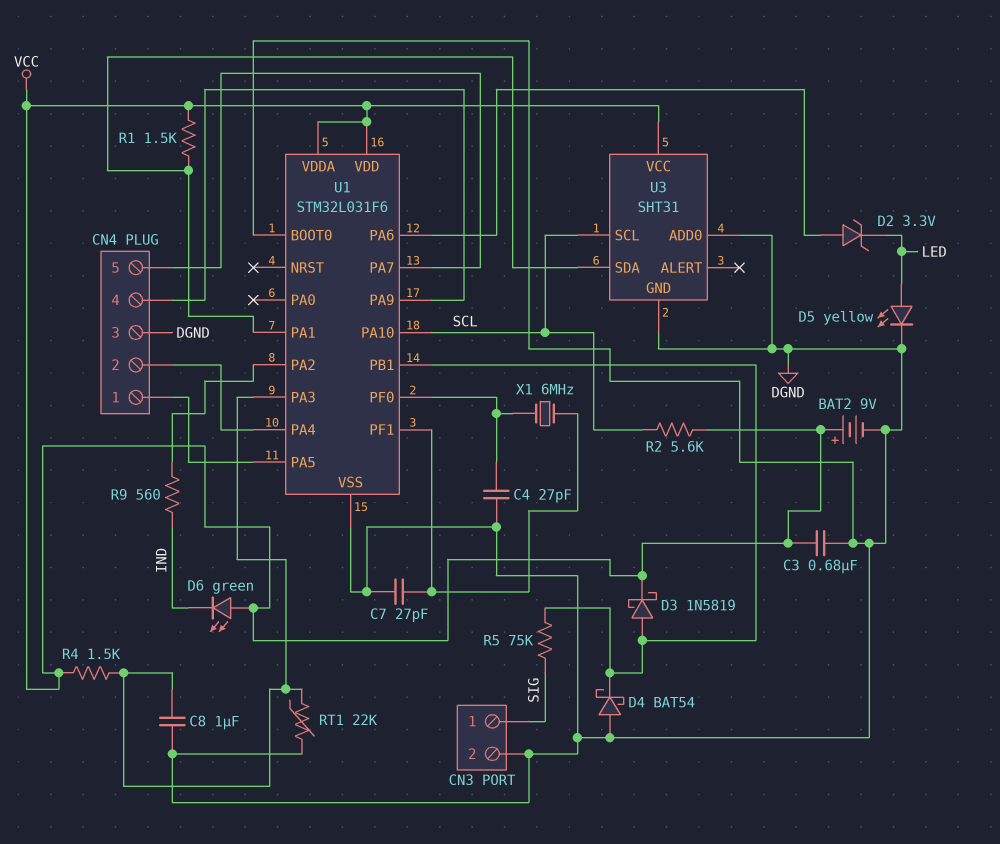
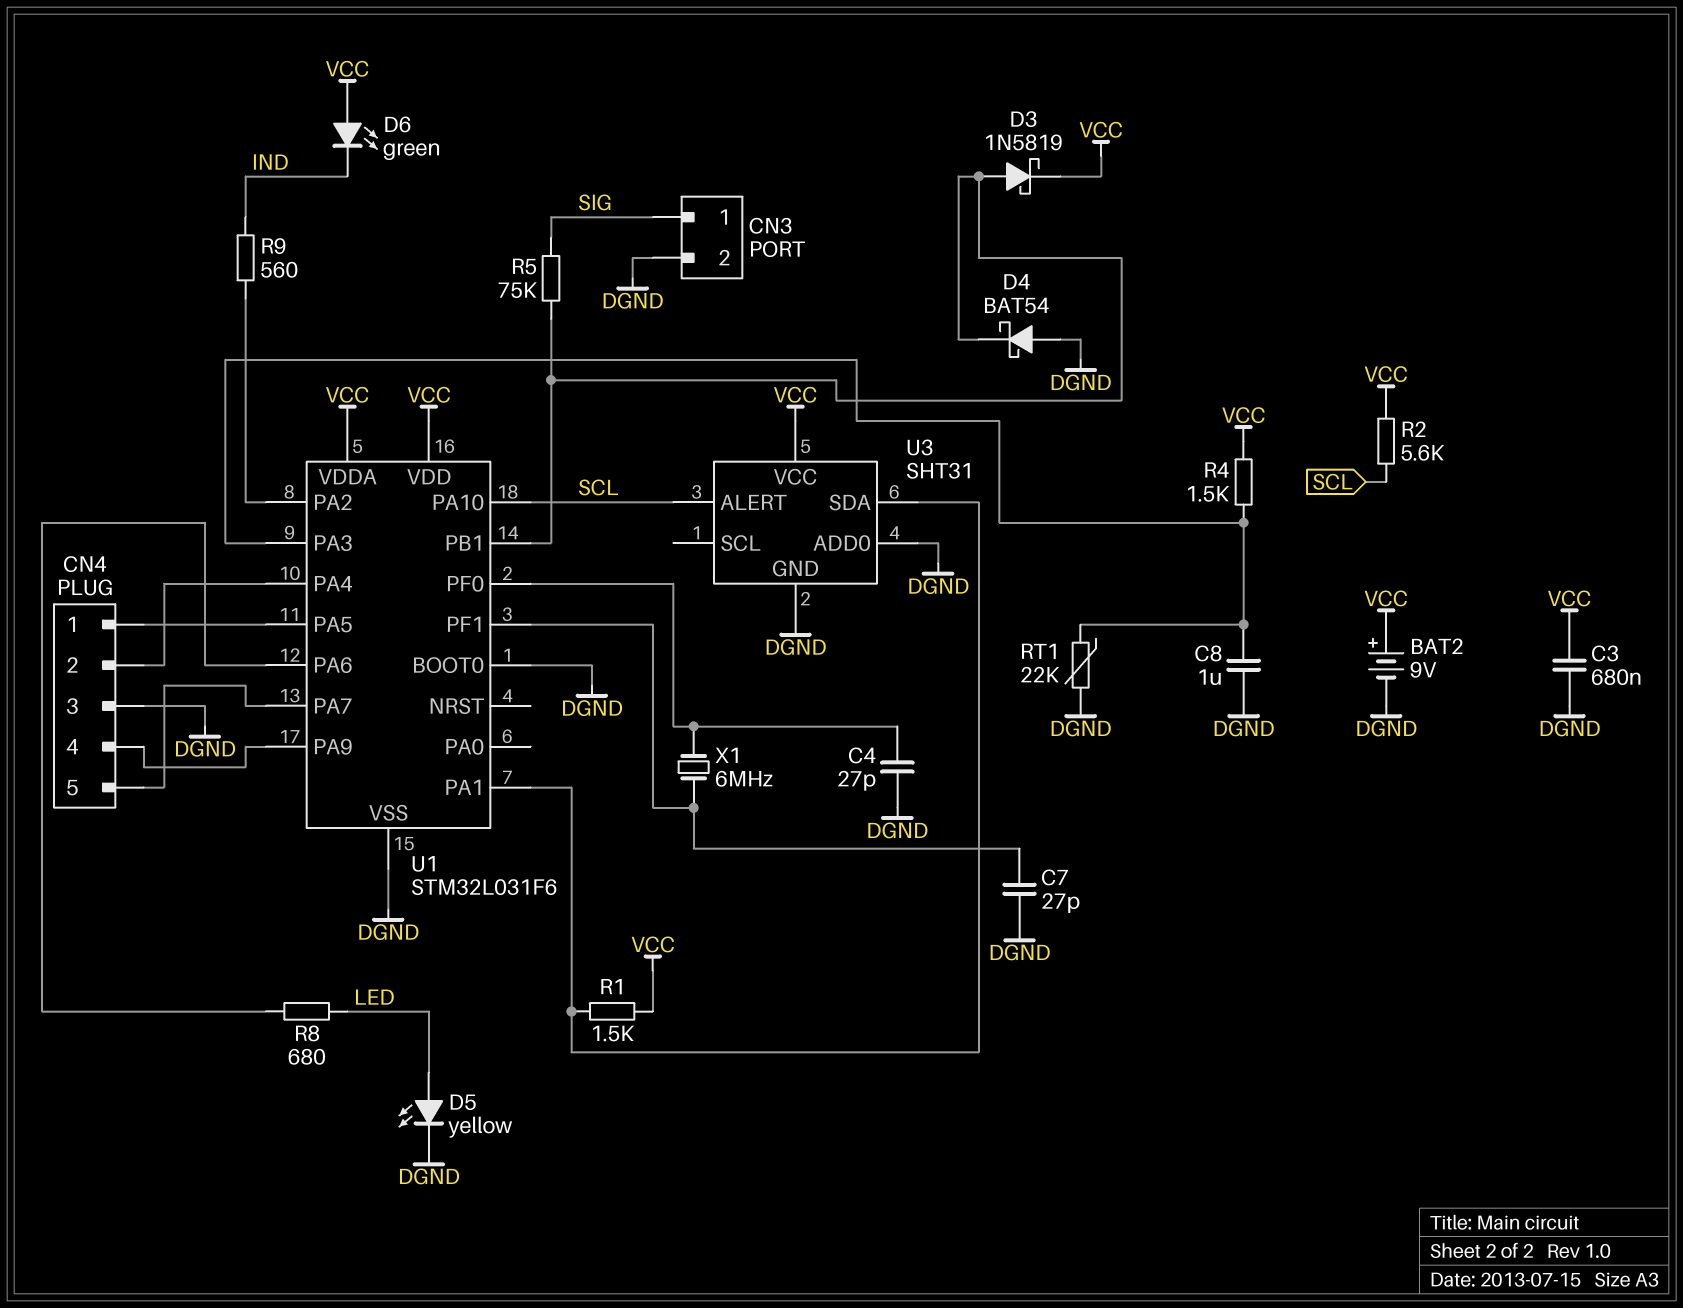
D2: zener 3.3V (A U1/PA6, K LED) -> none
R8: none -> 680 (LED, U1/PA6)
U3 pin ALERT: none -> SCL
U3 pin SCL: SCL -> none

